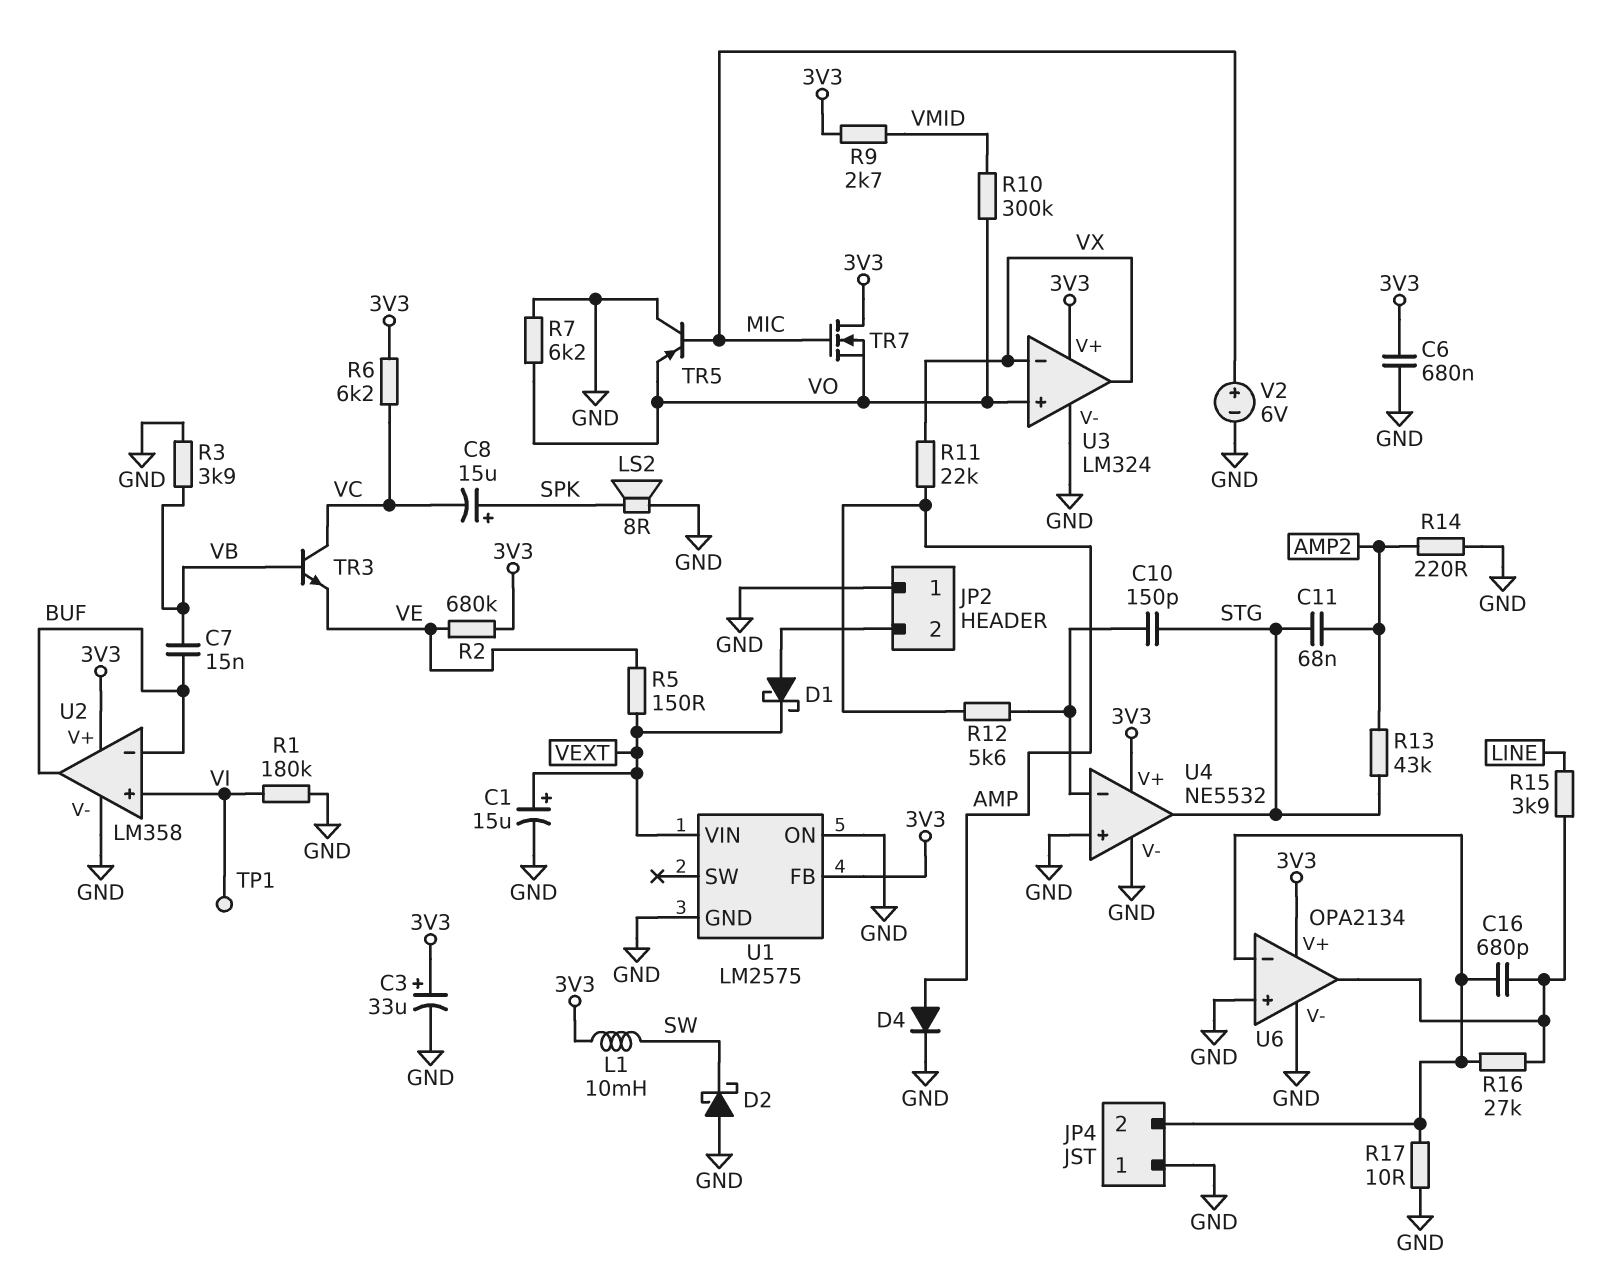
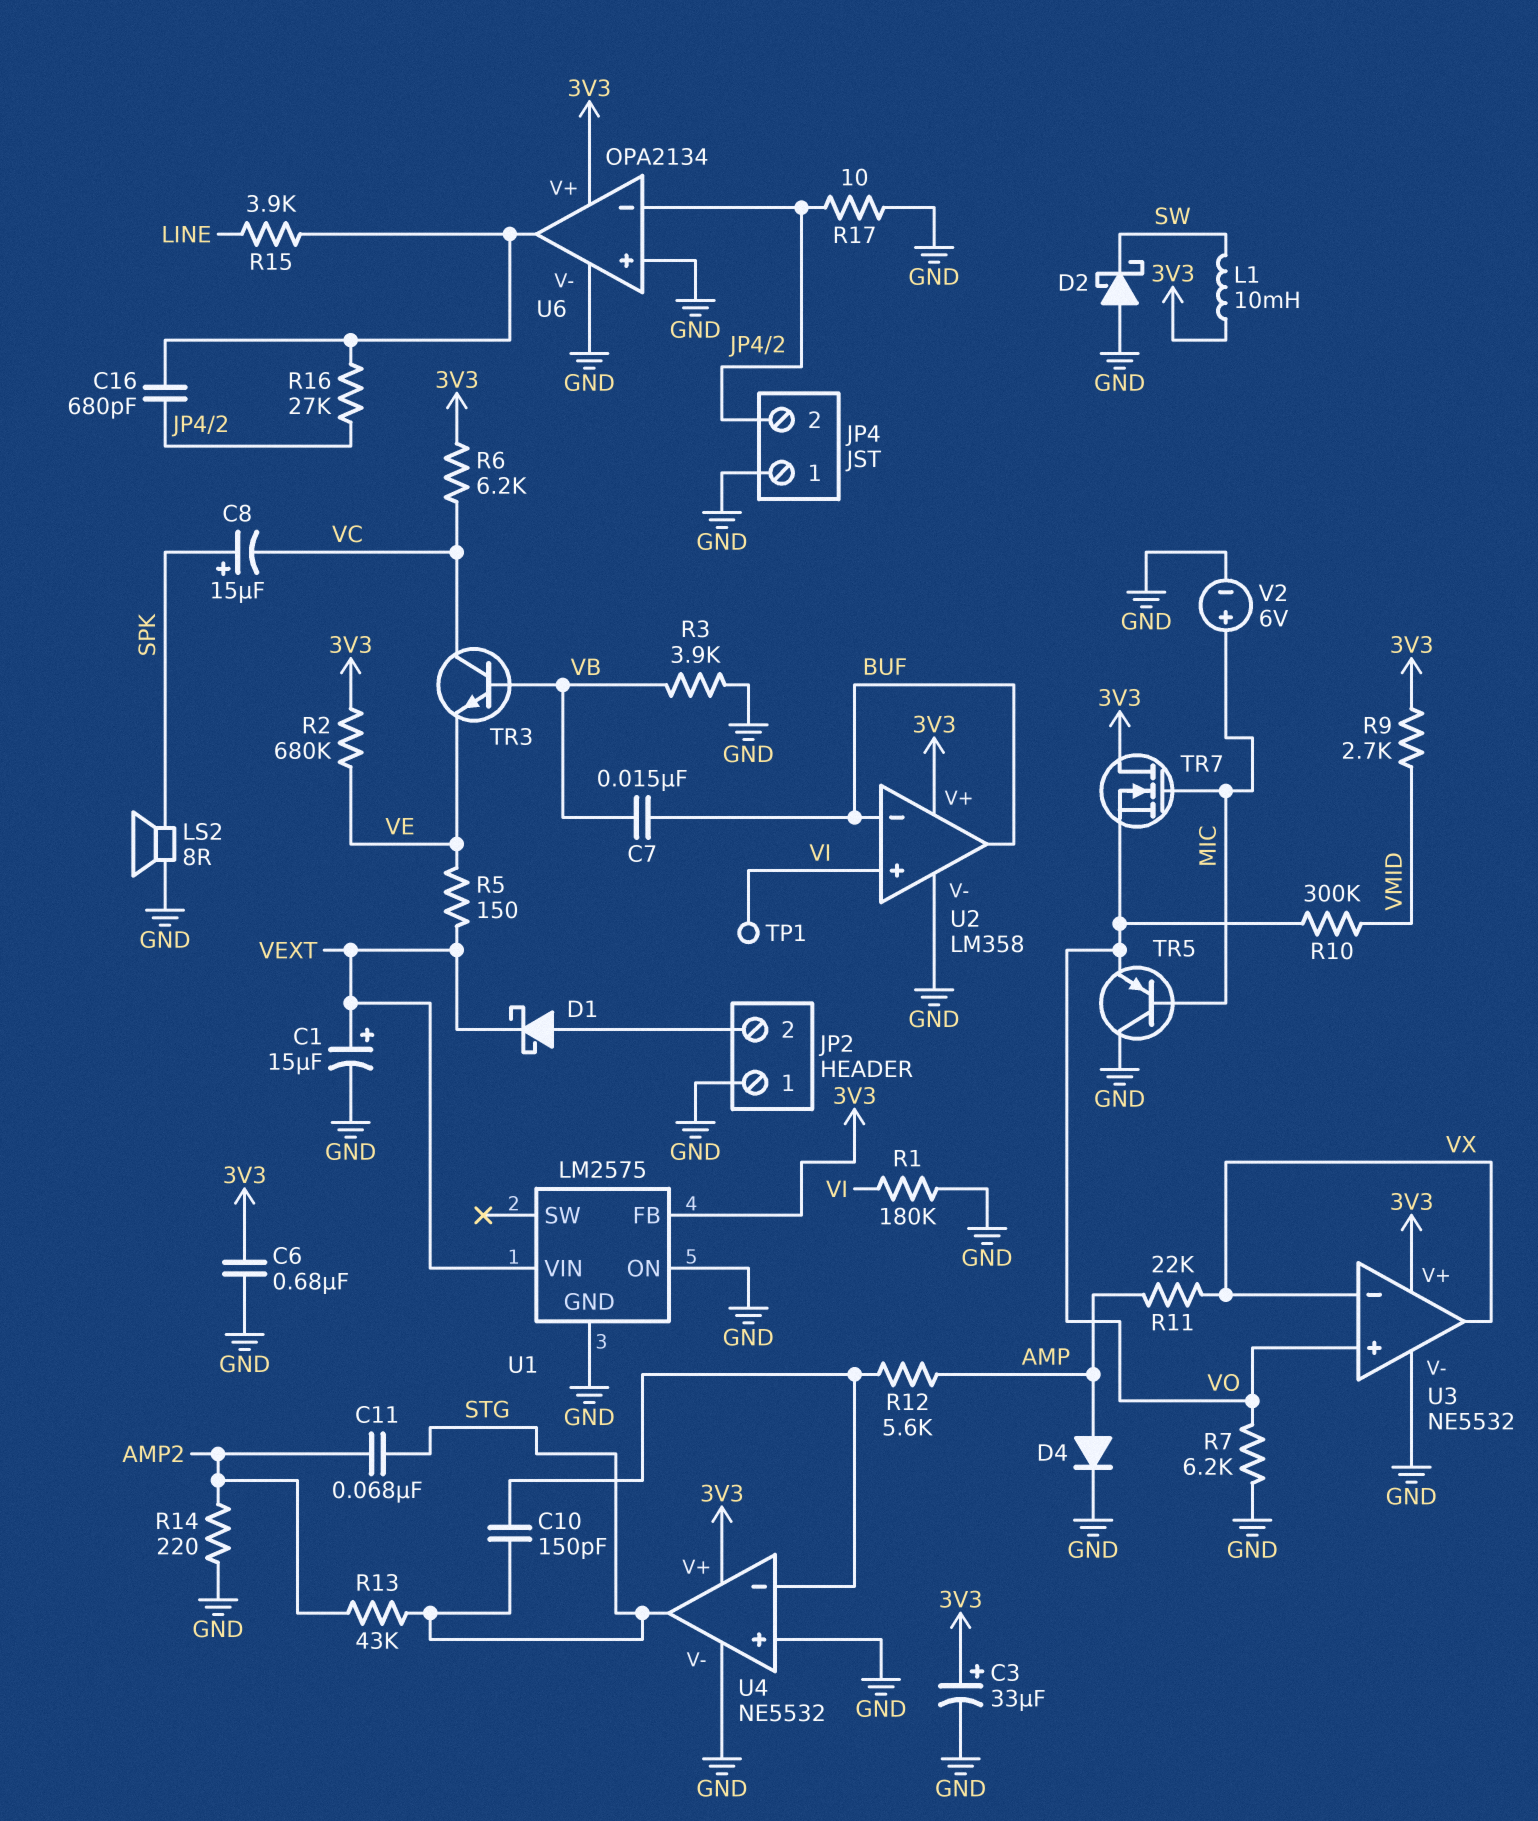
U3: LM324 -> NE5532

